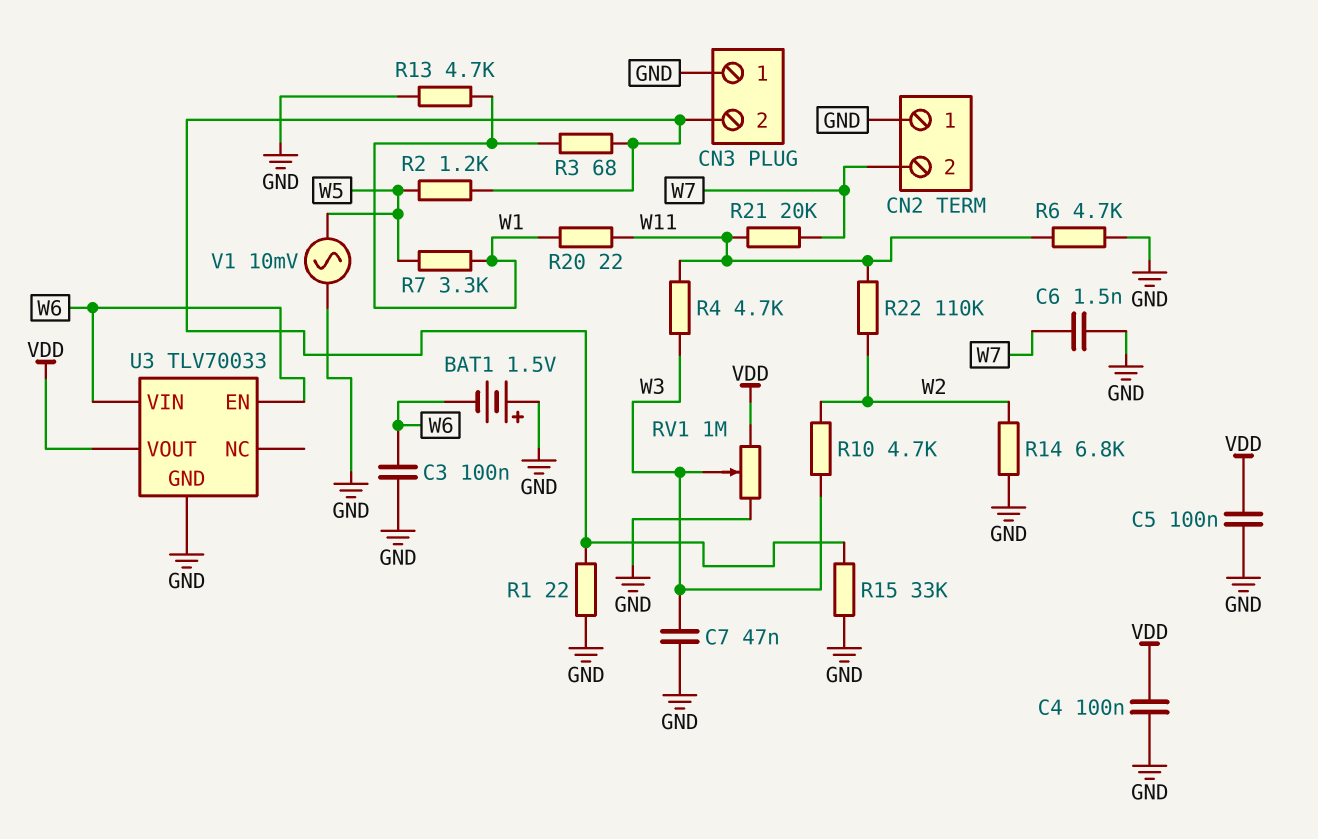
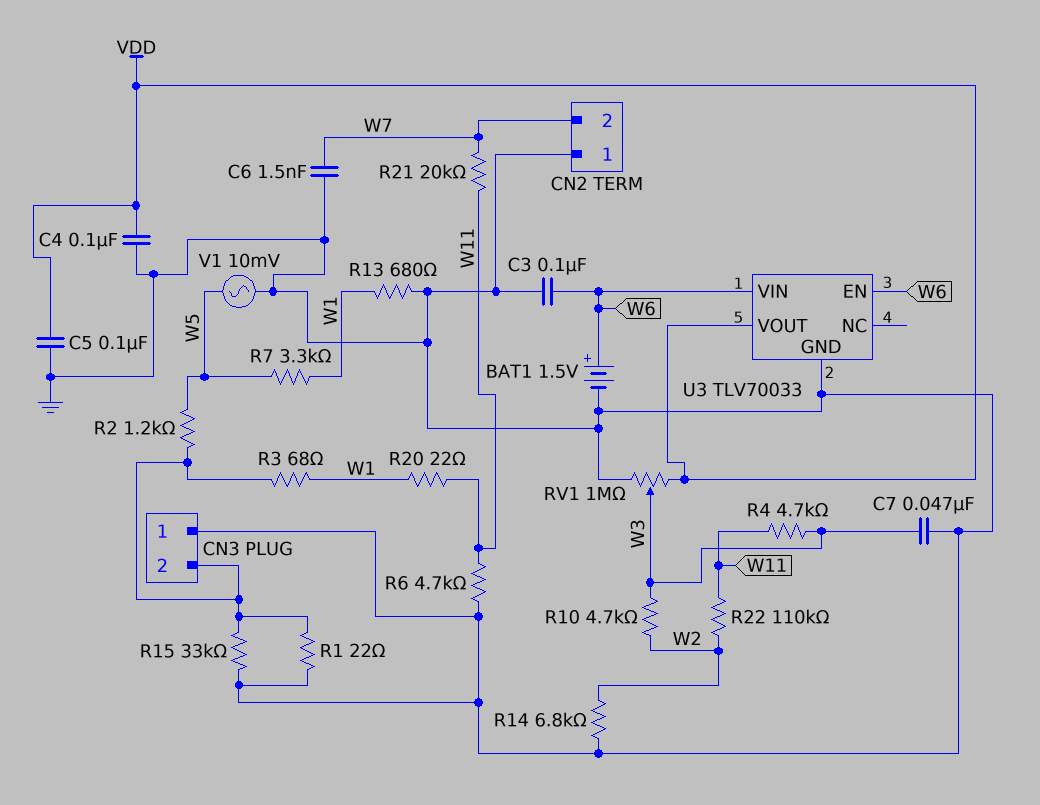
BAT1: 1.5V (plus GND, minus W6) -> 1.5V (plus W6, minus GND)
R13: 4.7k (GND, W1) -> 680 (GND, W1)

